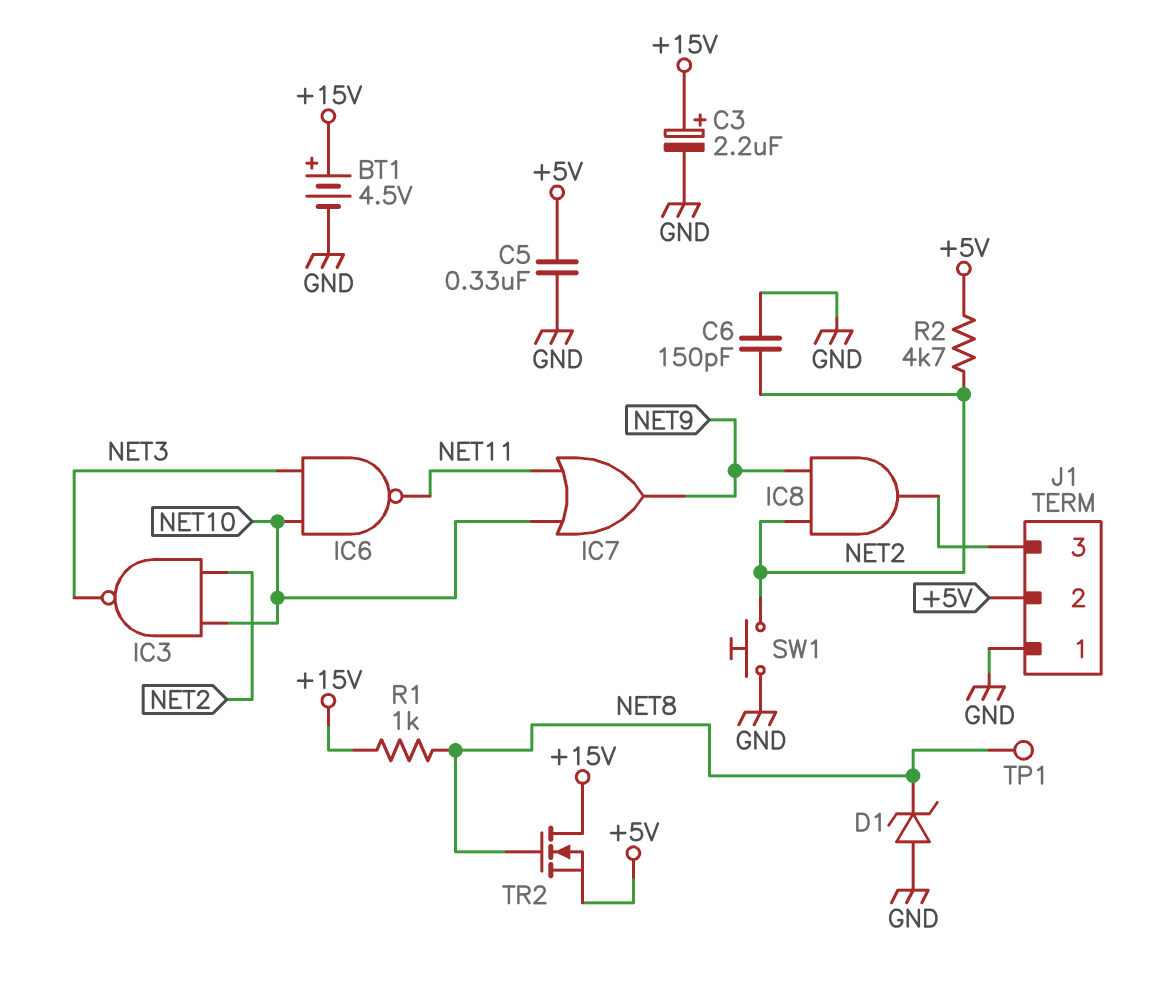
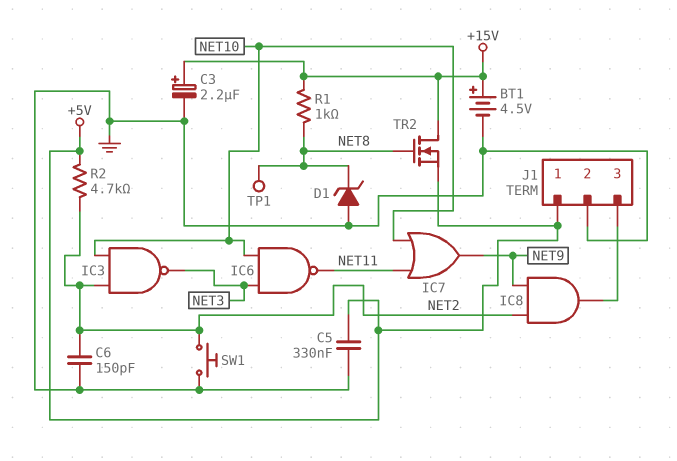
J1 pin 1: GND -> +5V
J1 pin 2: +5V -> GND

